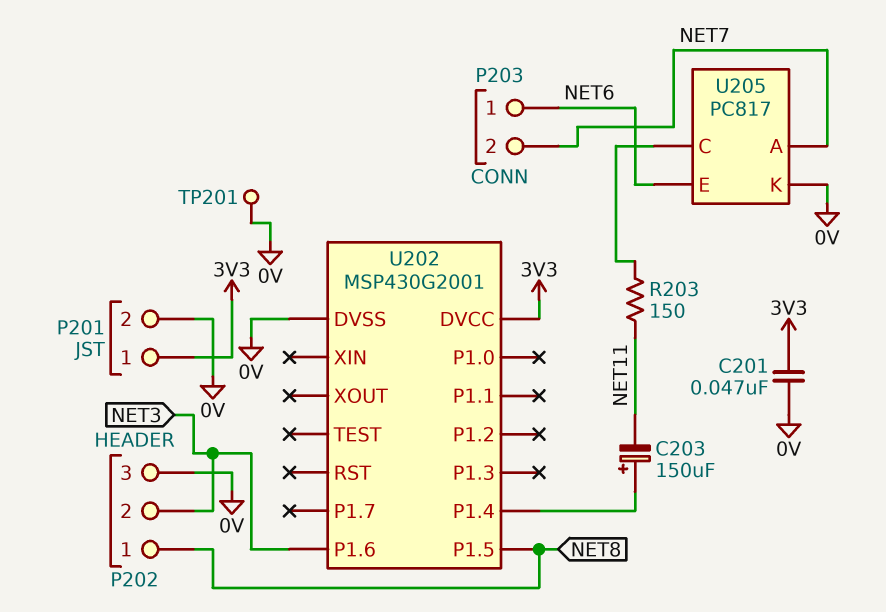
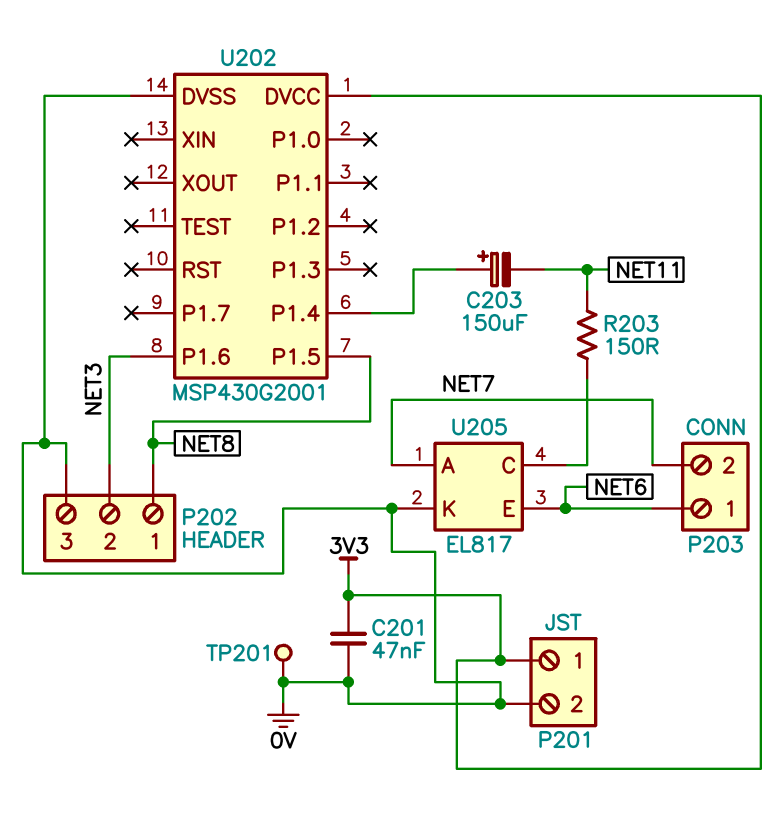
U205: PC817 -> EL817

